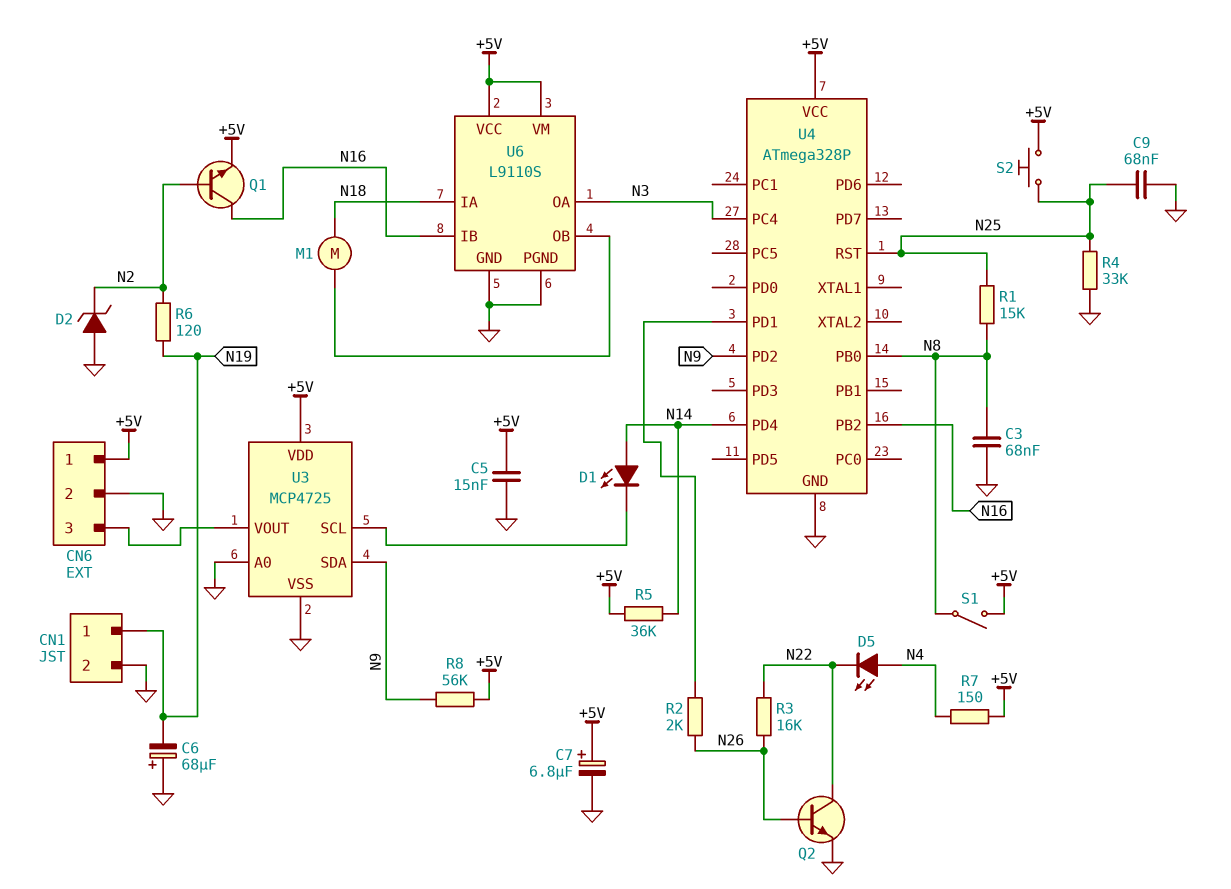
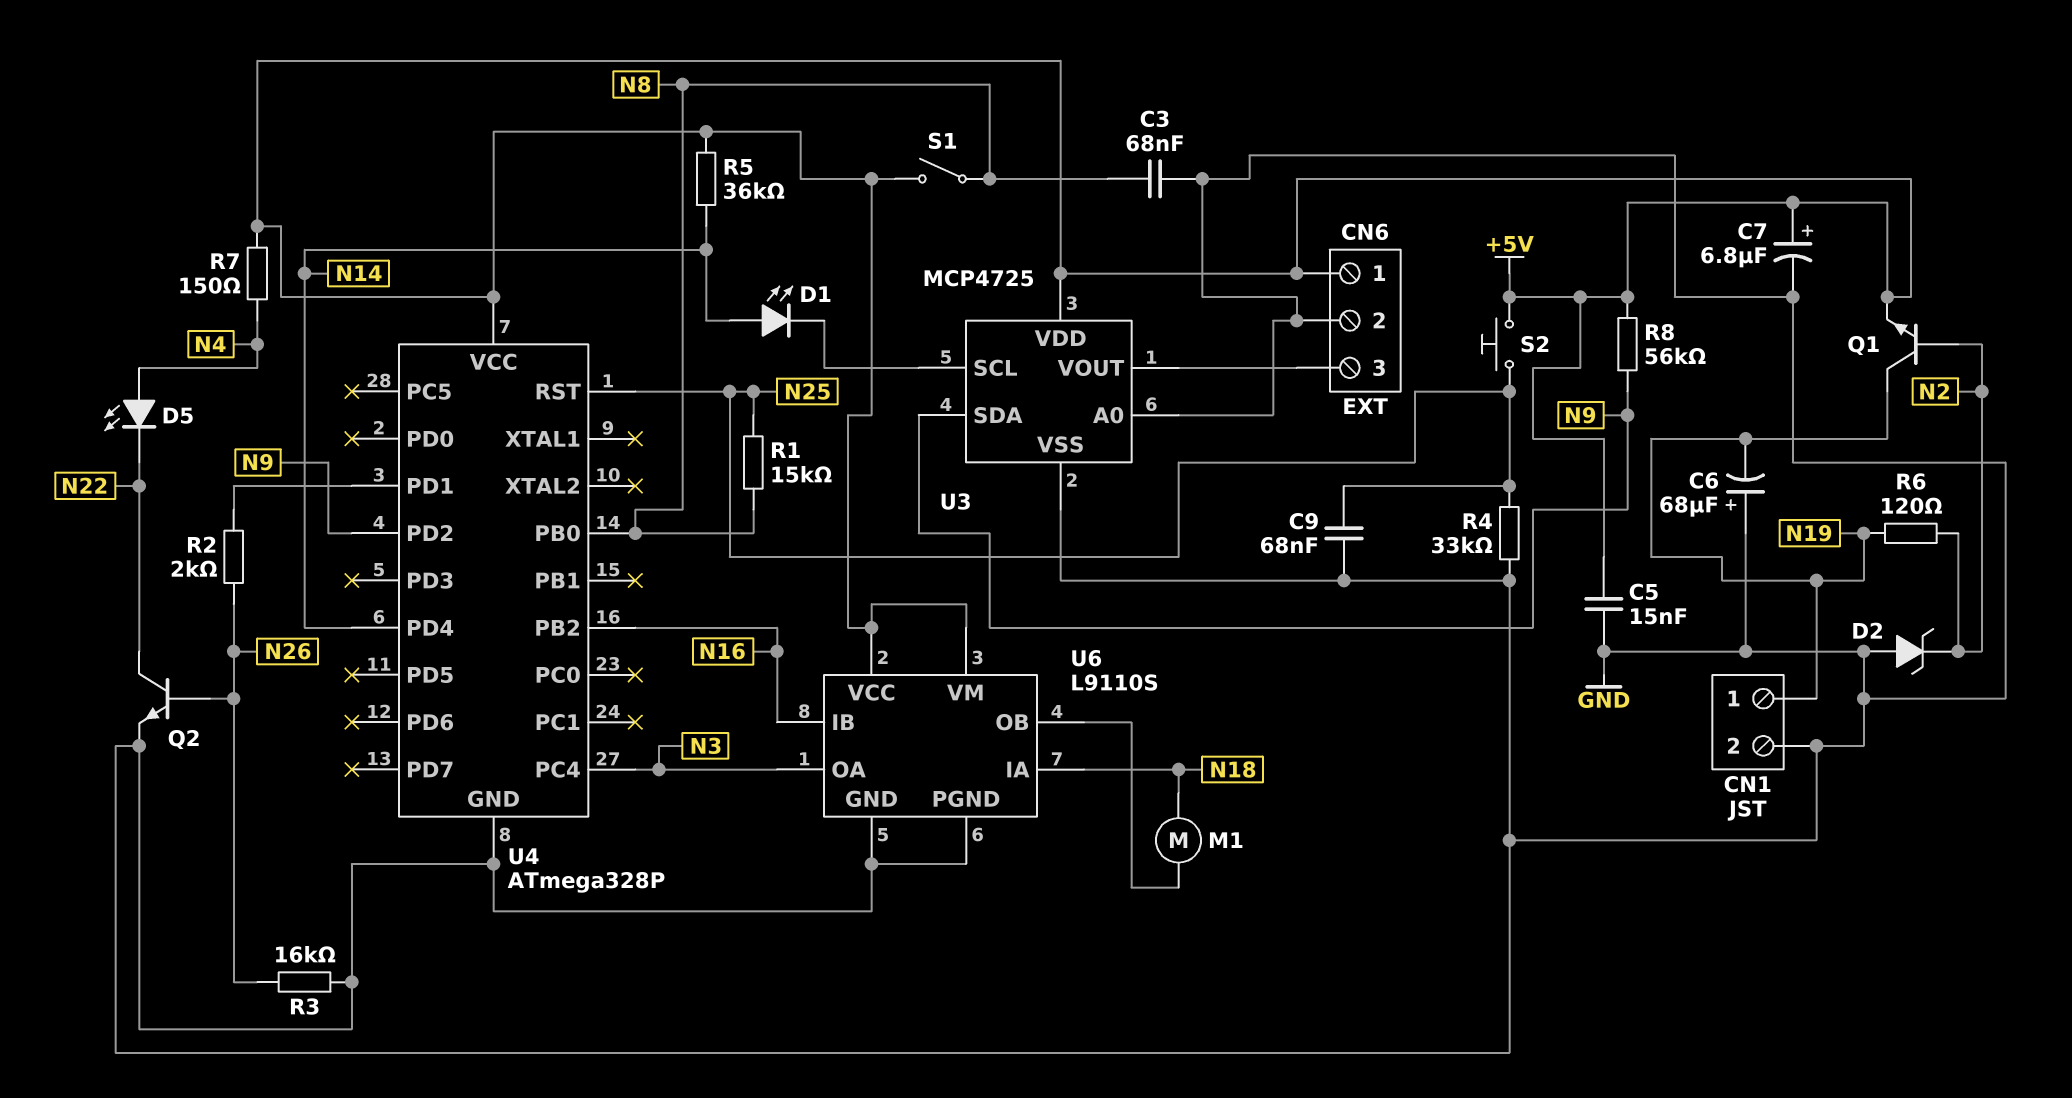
Q1: NPN (B N2, C N16, E +5V) -> NPN (B N2, C N19, E +5V)
R3: 16k (N22, N26) -> 16k (GND, N26)

